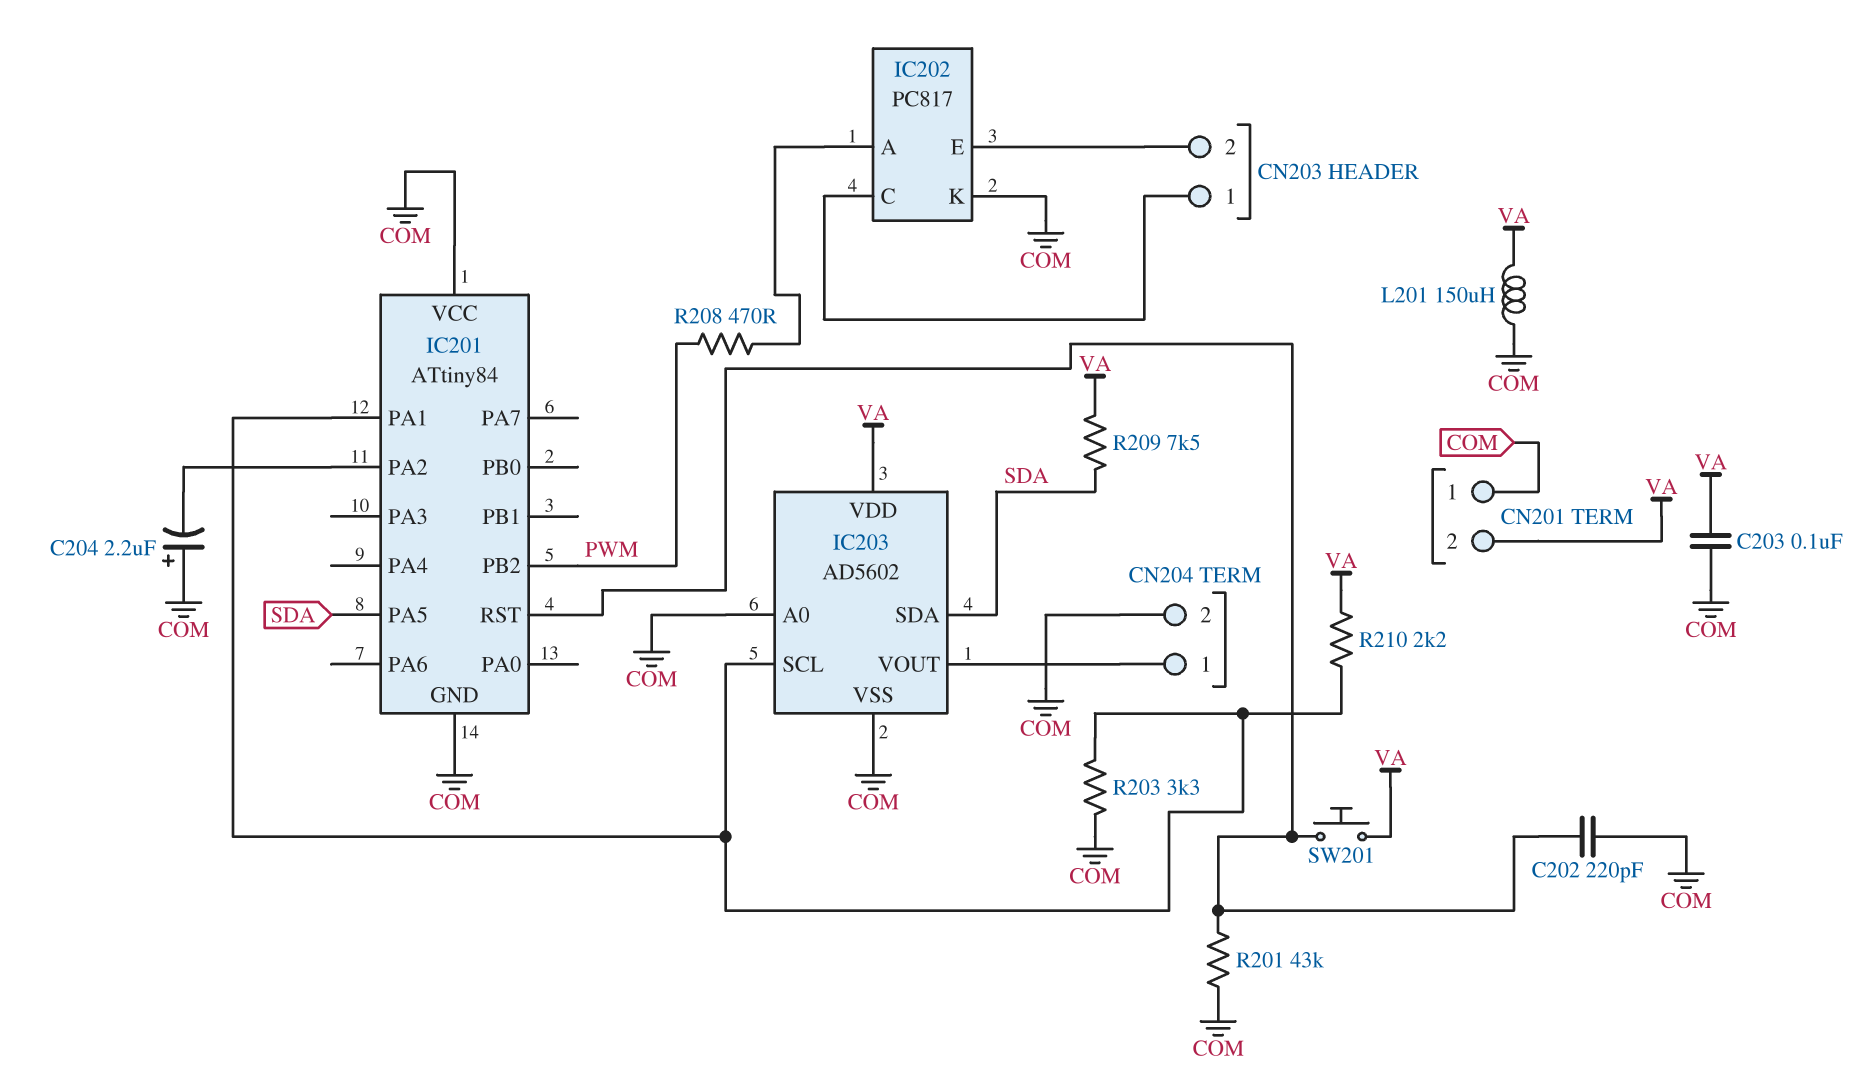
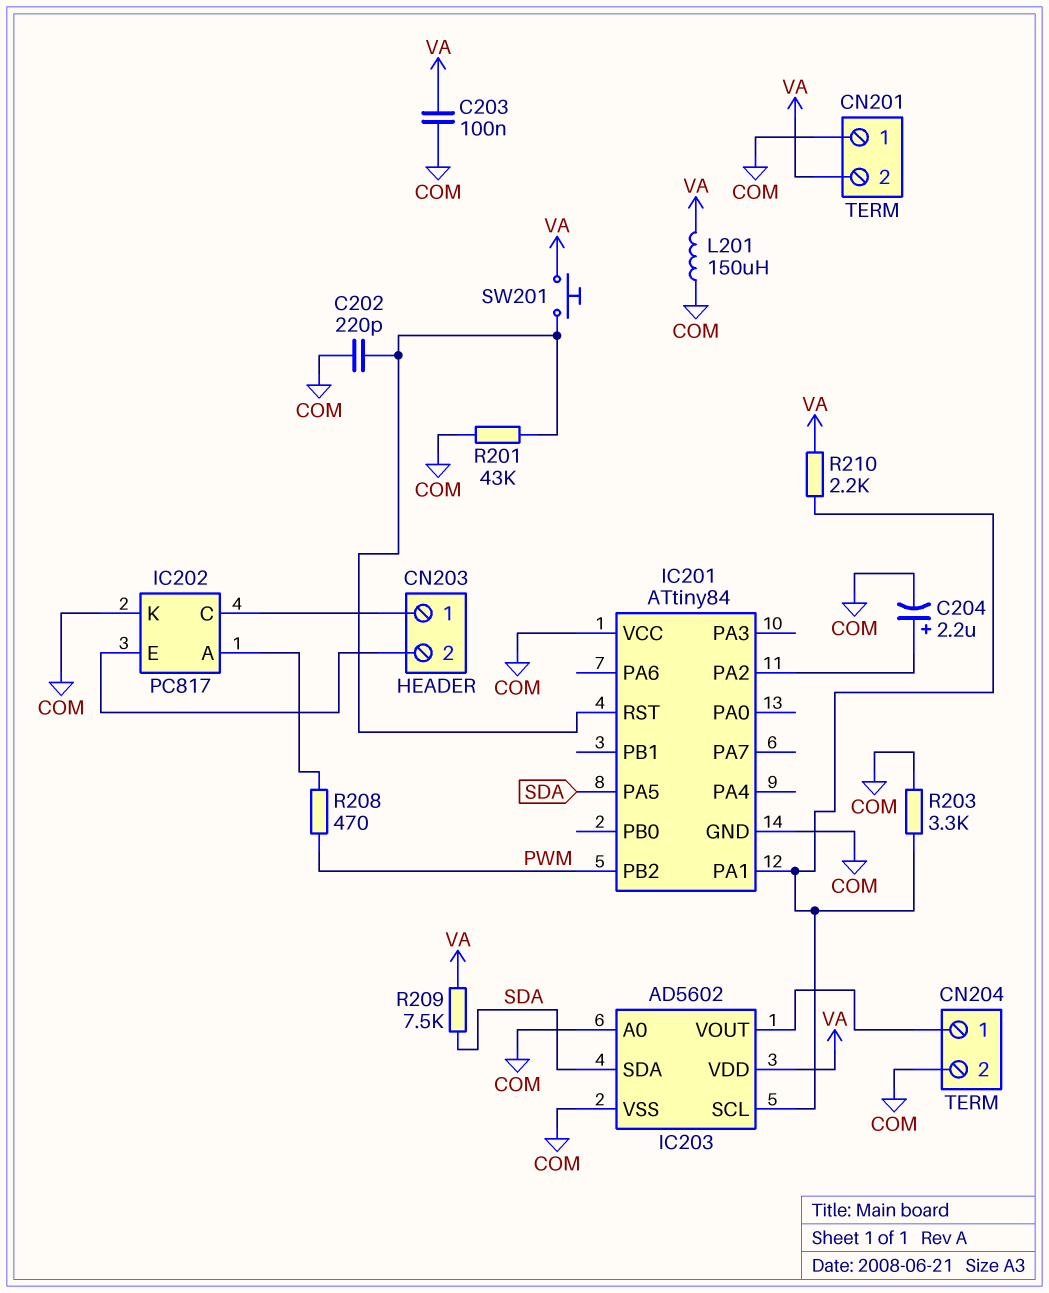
C204: 2.2uF (plus COM, minus IC201/PA2) -> 2.2uF (plus IC201/PA2, minus COM)

